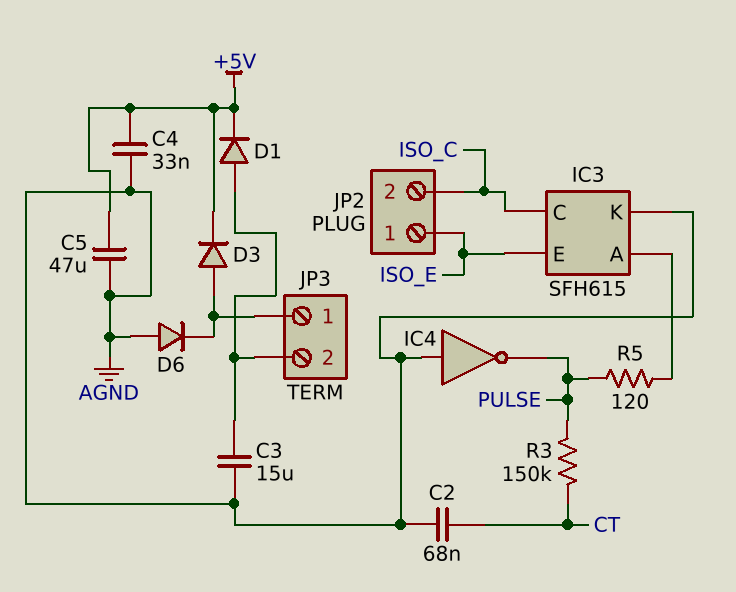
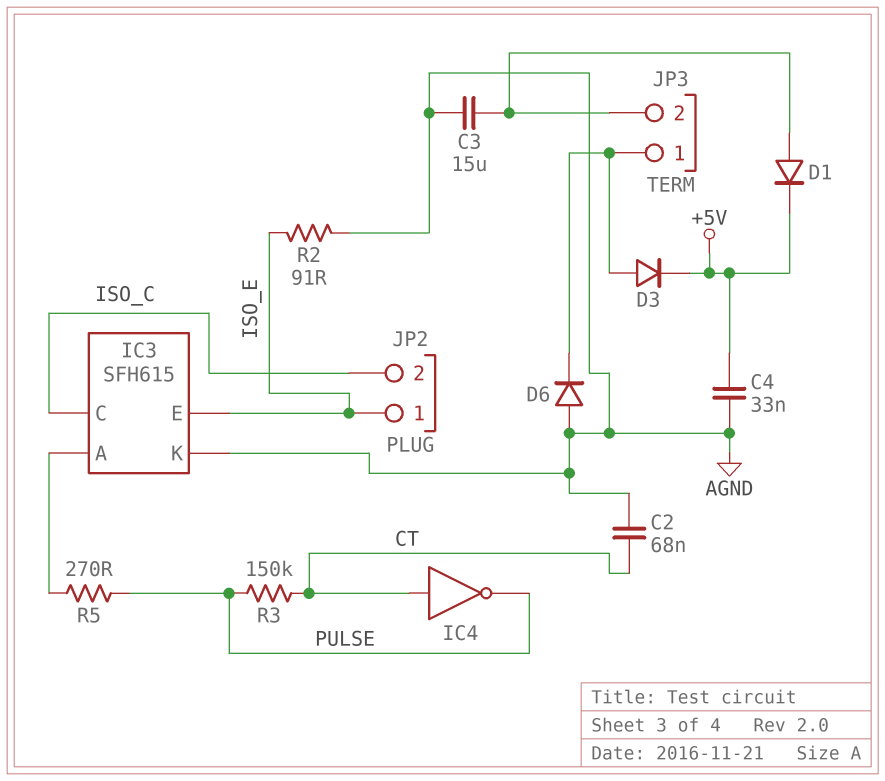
C5: 47uF (+5V, AGND) -> none
IC4: NOT (in AGND, out PULSE) -> NOT (in CT, out PULSE)
R2: none -> 91 (AGND, ISO_E)
R5: 120 (IC3/A, PULSE) -> 270 (IC3/A, PULSE)

